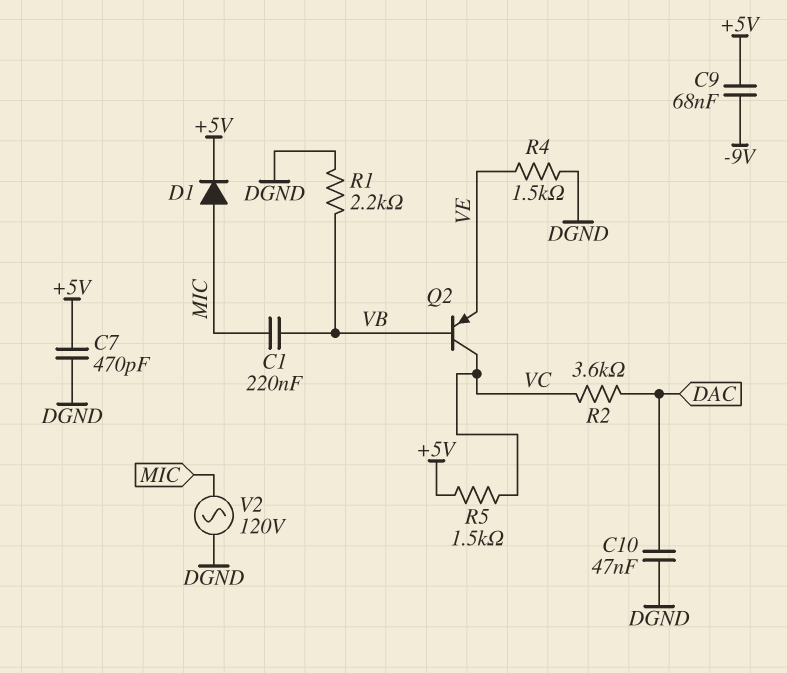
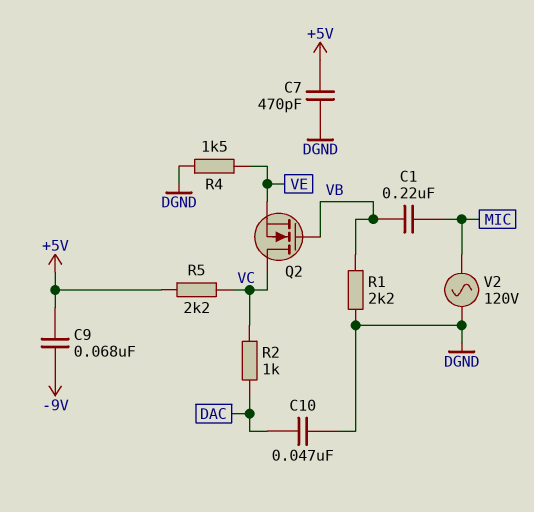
D1: diode (A MIC, K +5V) -> none
Q2: PNP (B VB, C VC, E VE) -> NMOS (G VB, D VC, S VE)
R2: 3.6k (DAC, VC) -> 1k (DAC, VC)
R5: 1.5k (+5V, VC) -> 2.2k (+5V, VC)

